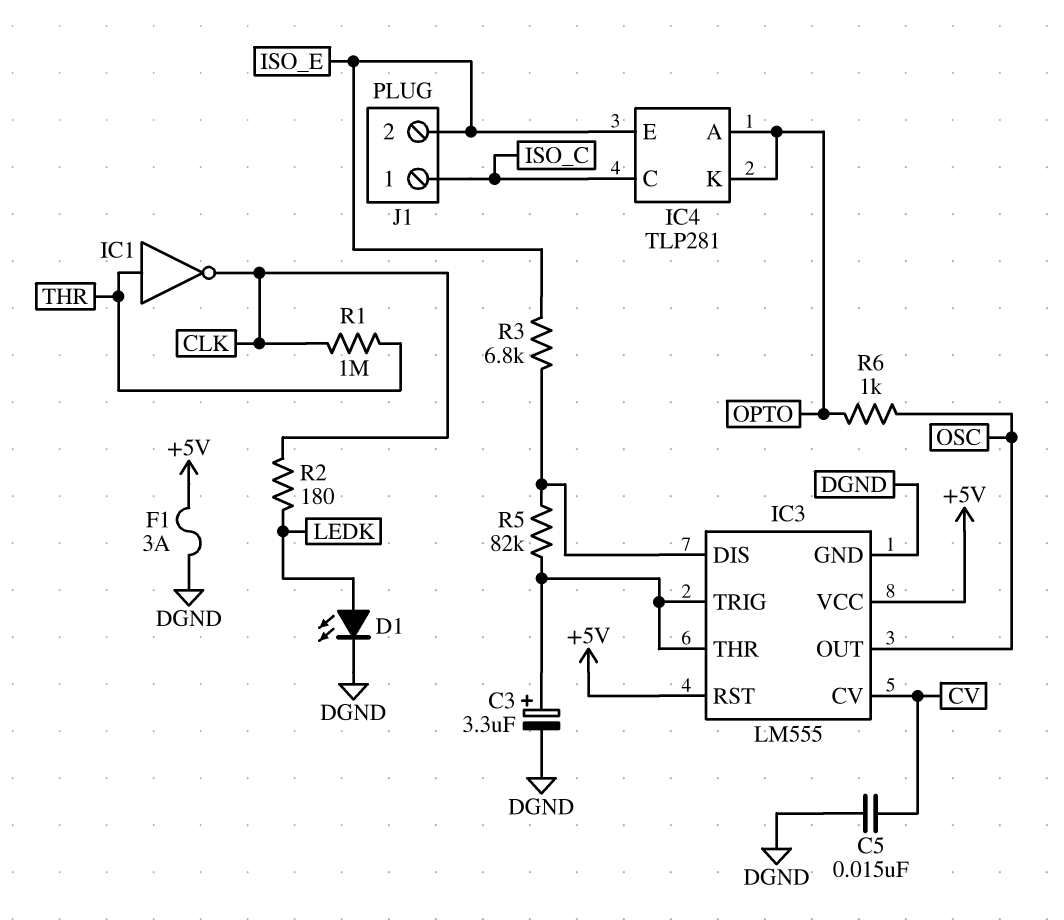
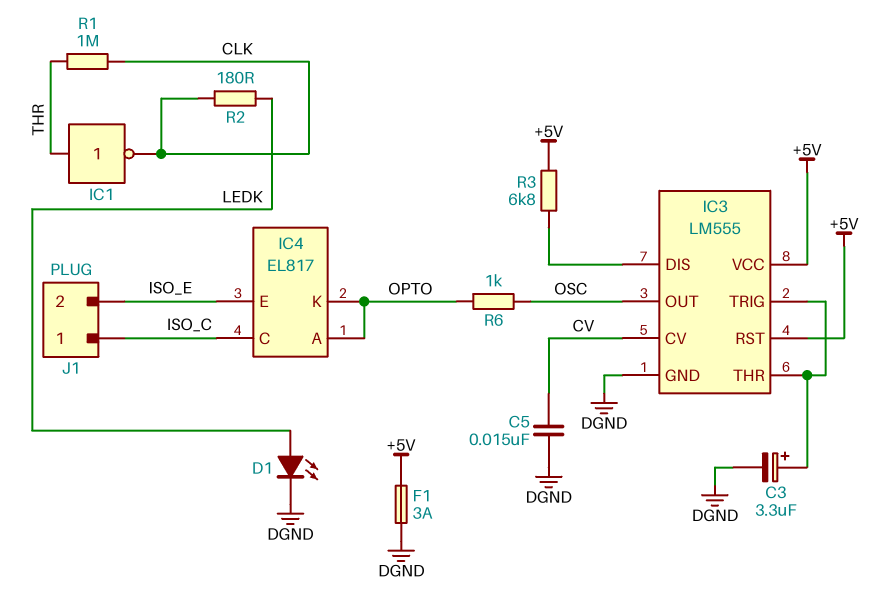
IC4: TLP281 -> EL817
R3: 6.8k (IC3/DIS, ISO_E) -> 6.8k (+5V, IC3/DIS)
R5: 82k (IC3/DIS, IC3/THR) -> none

